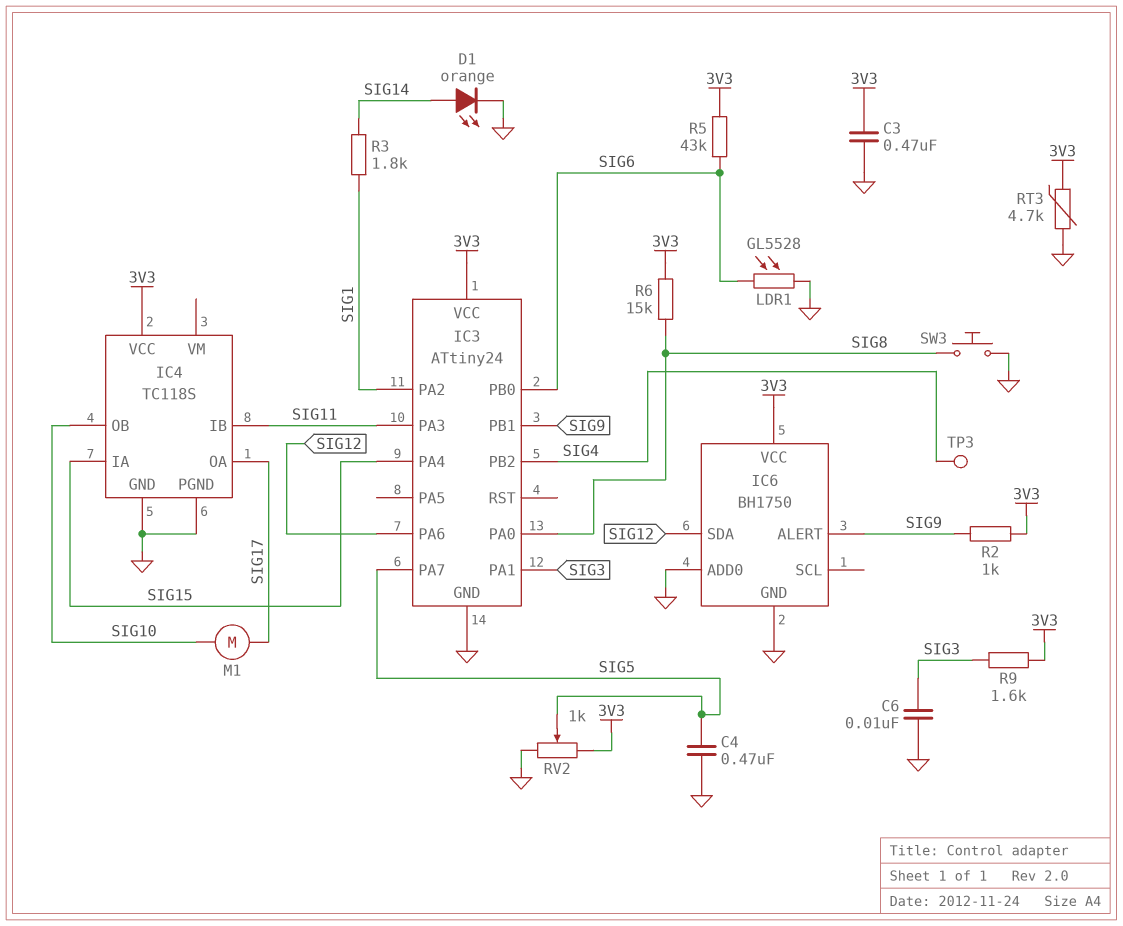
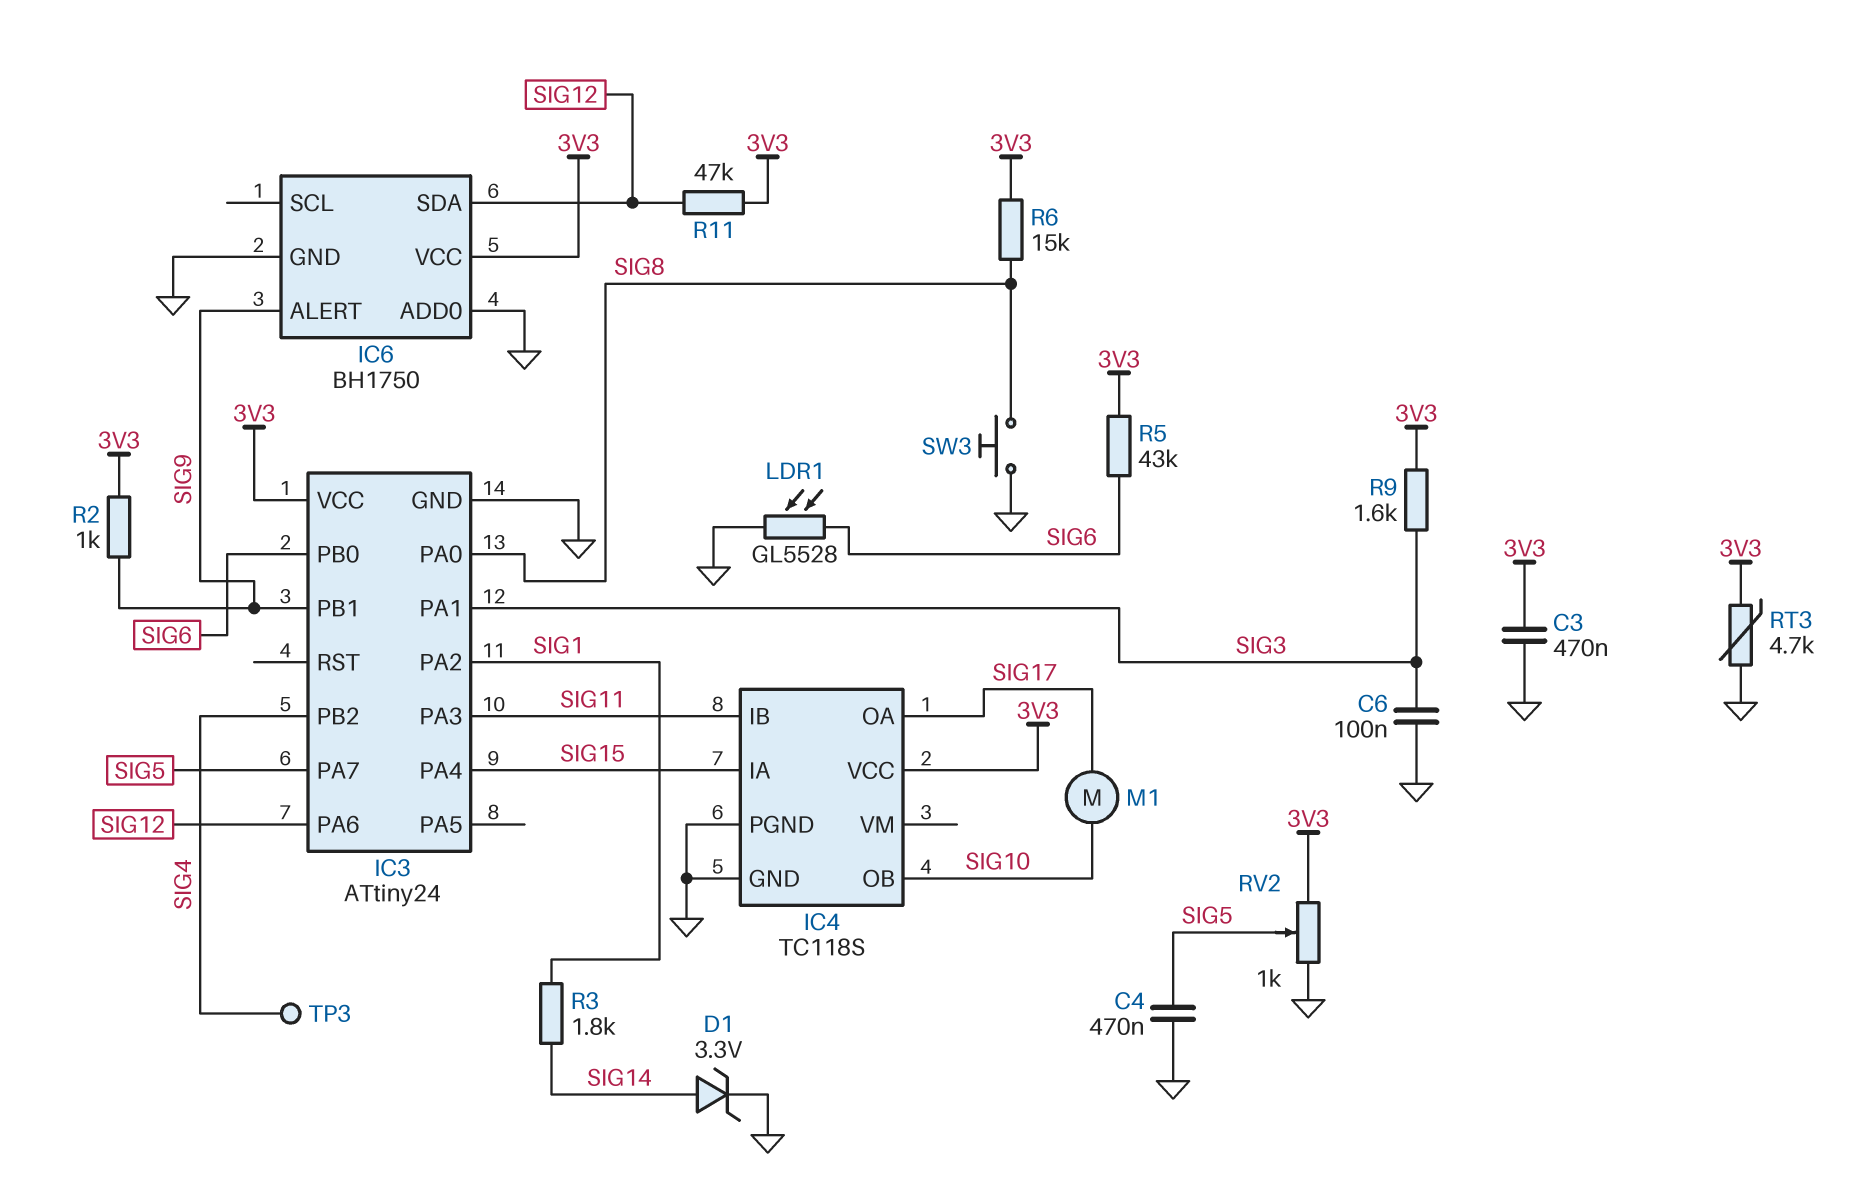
C6: 10nF (GND, SIG3) -> 100nF (GND, SIG3)
D1: LED orange (A SIG14, K GND) -> zener 3.3V (A SIG14, K GND)
R11: none -> 47k (3V3, SIG12)

